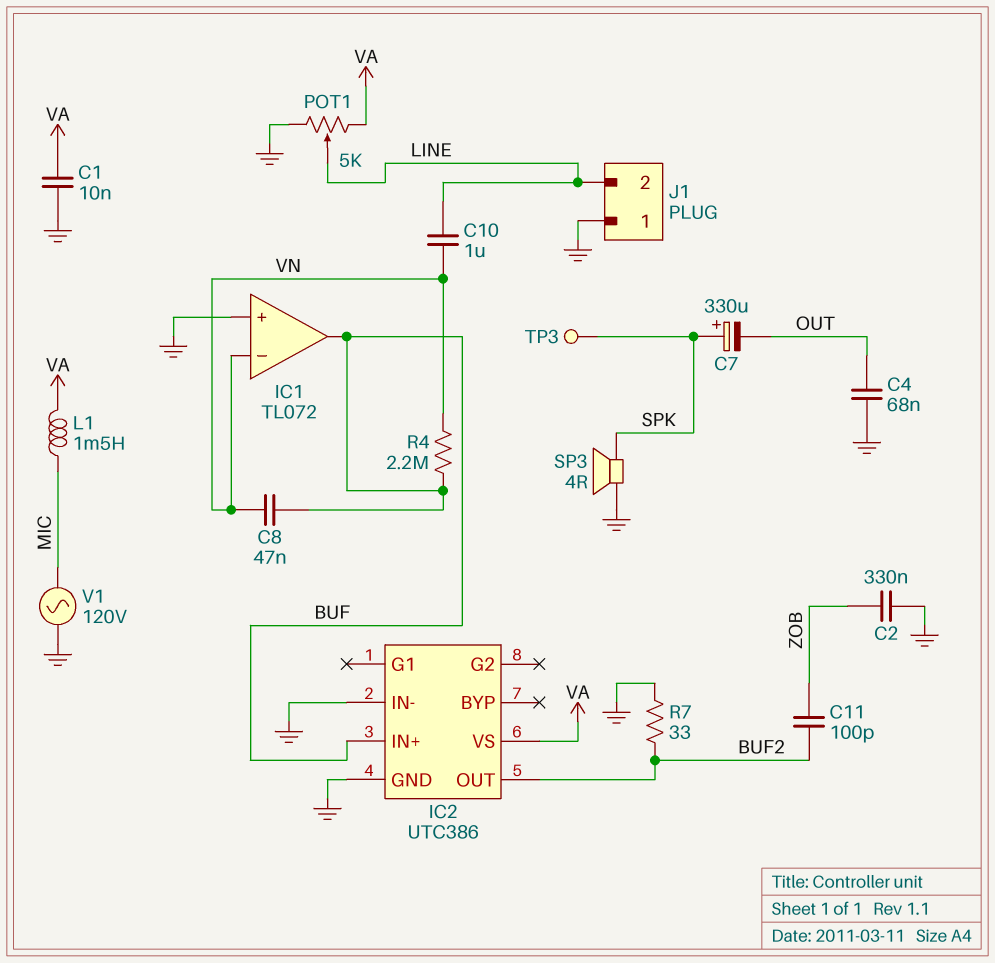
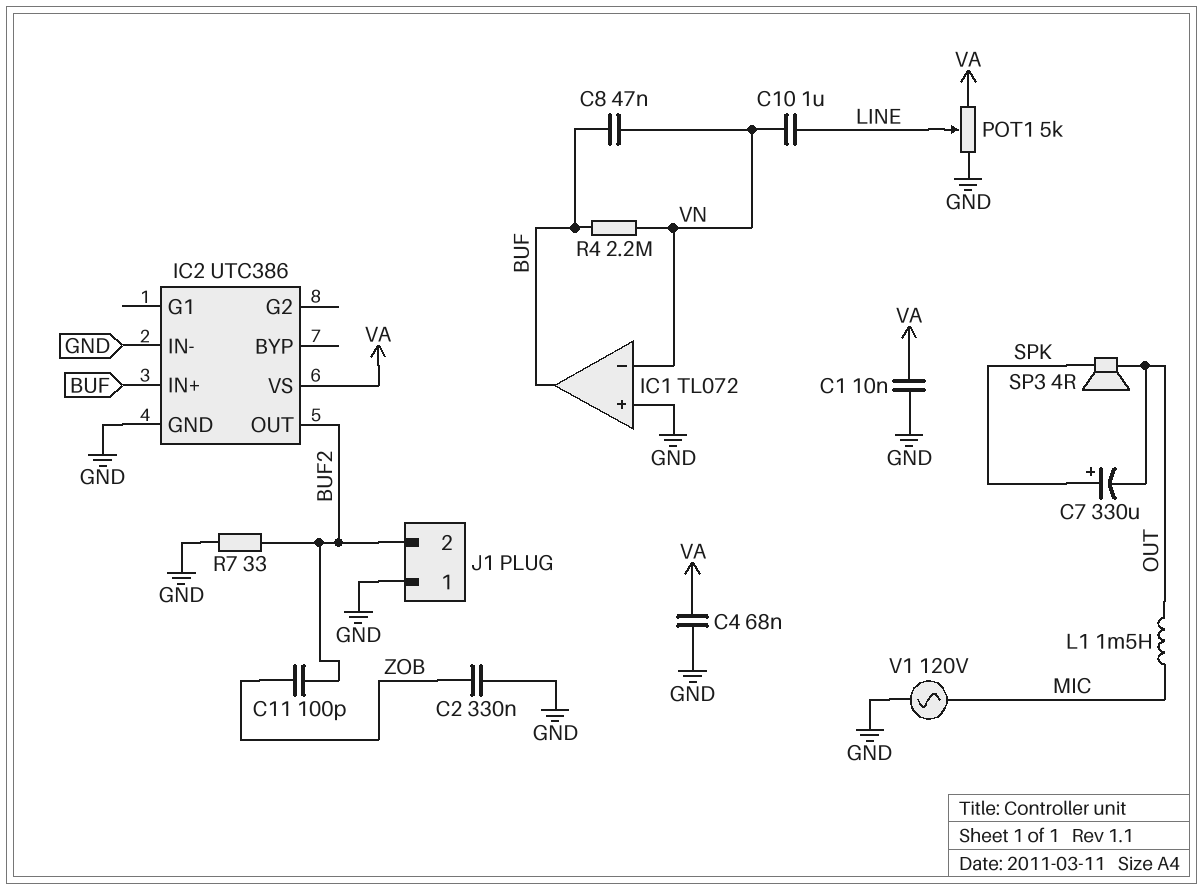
C4: 68nF (GND, OUT) -> 68nF (GND, VA)
J1 pin 2: LINE -> BUF2
L1: 1.5mH (MIC, VA) -> 1.5mH (MIC, OUT)
SP3: speaker 4R (GND, SPK) -> speaker 4R (OUT, SPK)
TP3: test point (SPK) -> none

